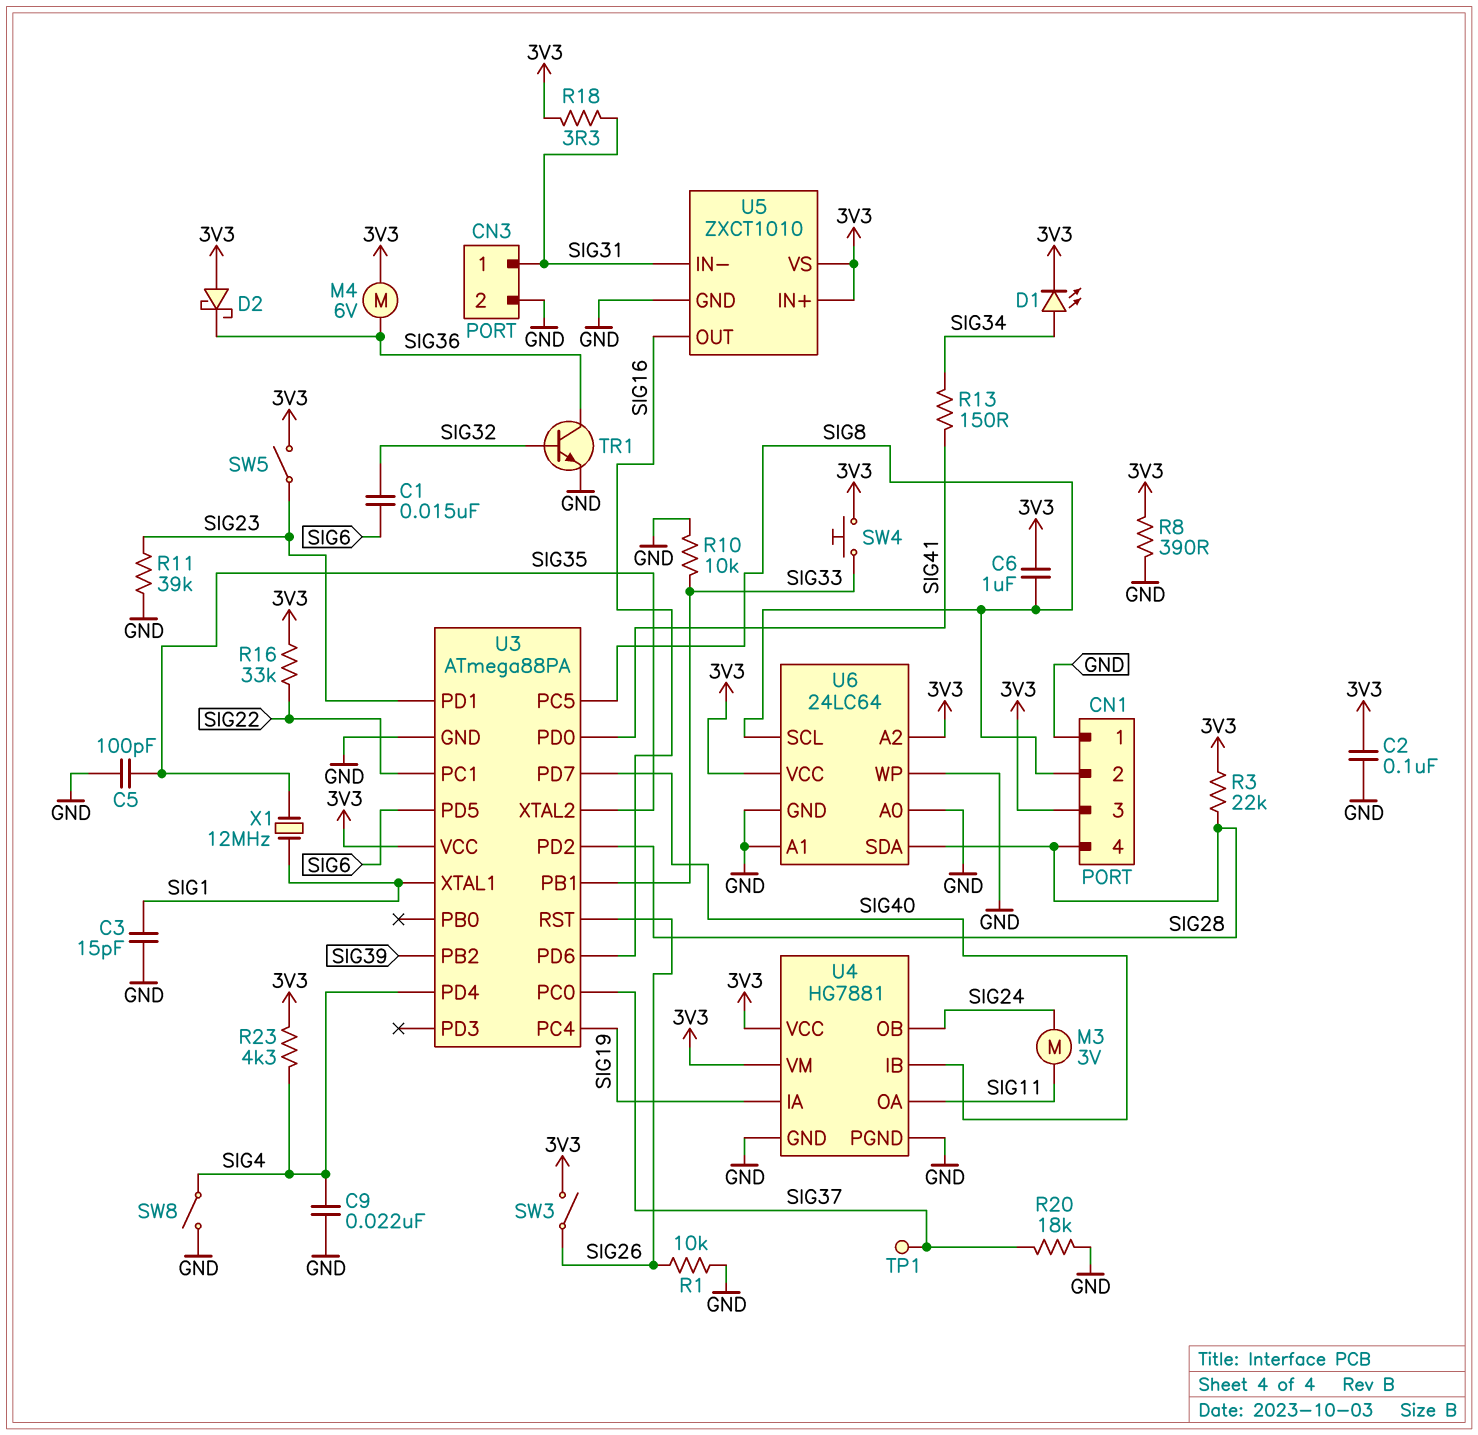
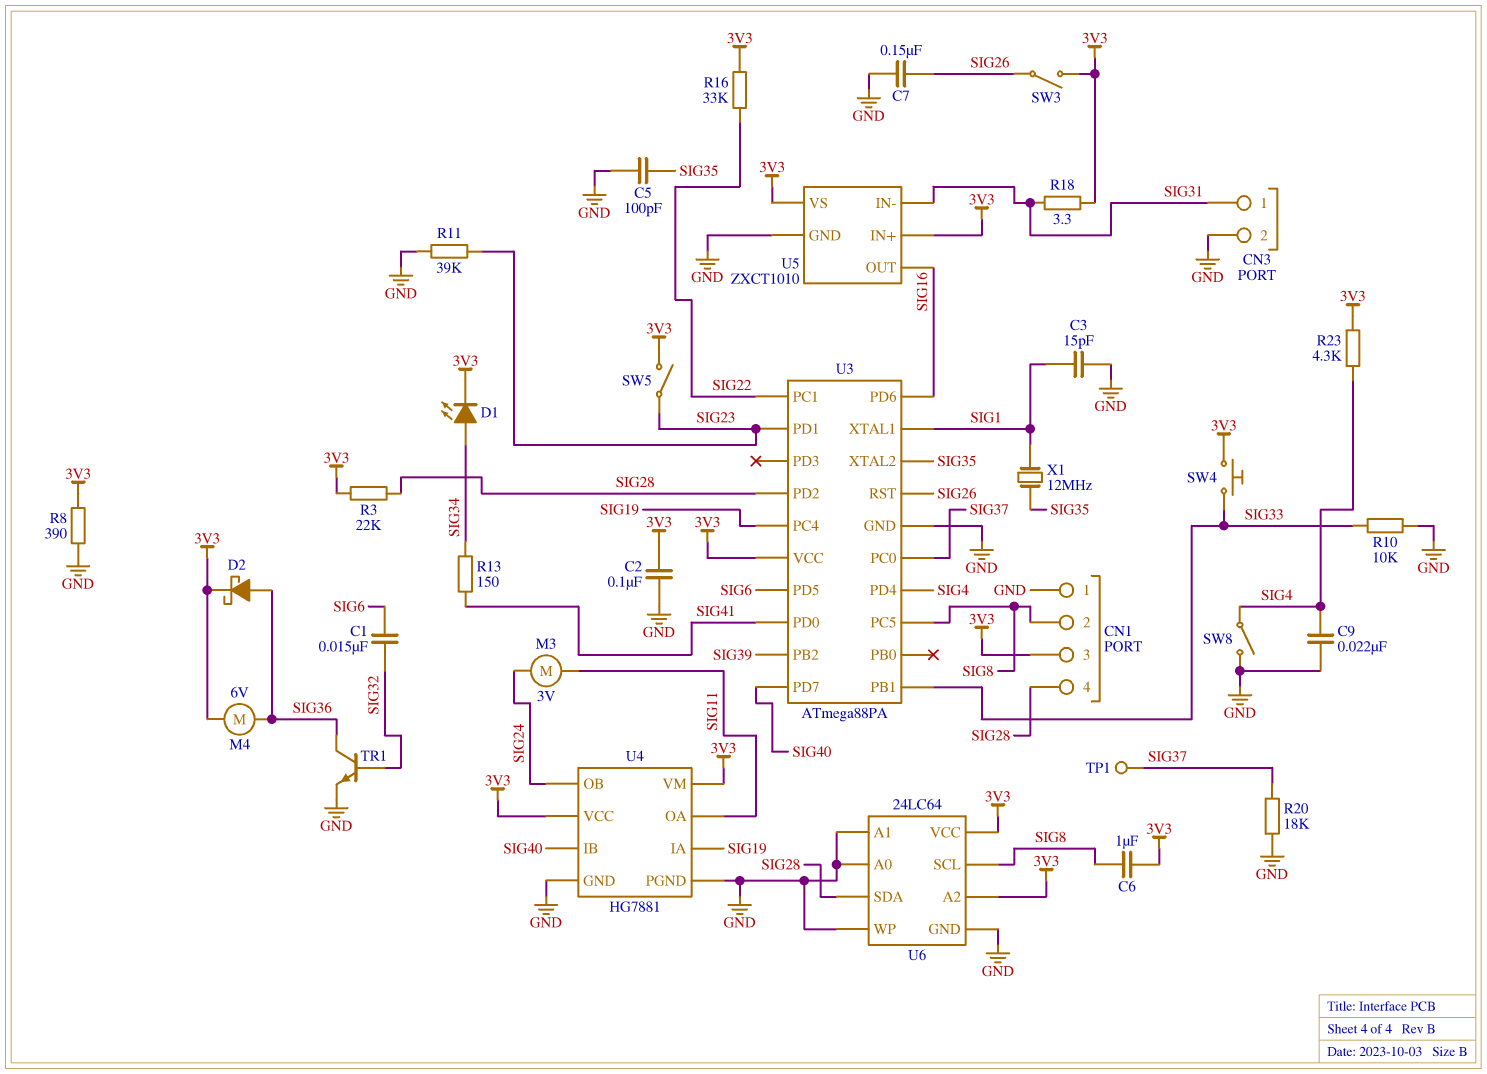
C7: none -> 150nF (GND, SIG26)
D2: schottky (A 3V3, K SIG36) -> schottky (A SIG36, K 3V3)
R1: 10k (GND, SIG26) -> none

